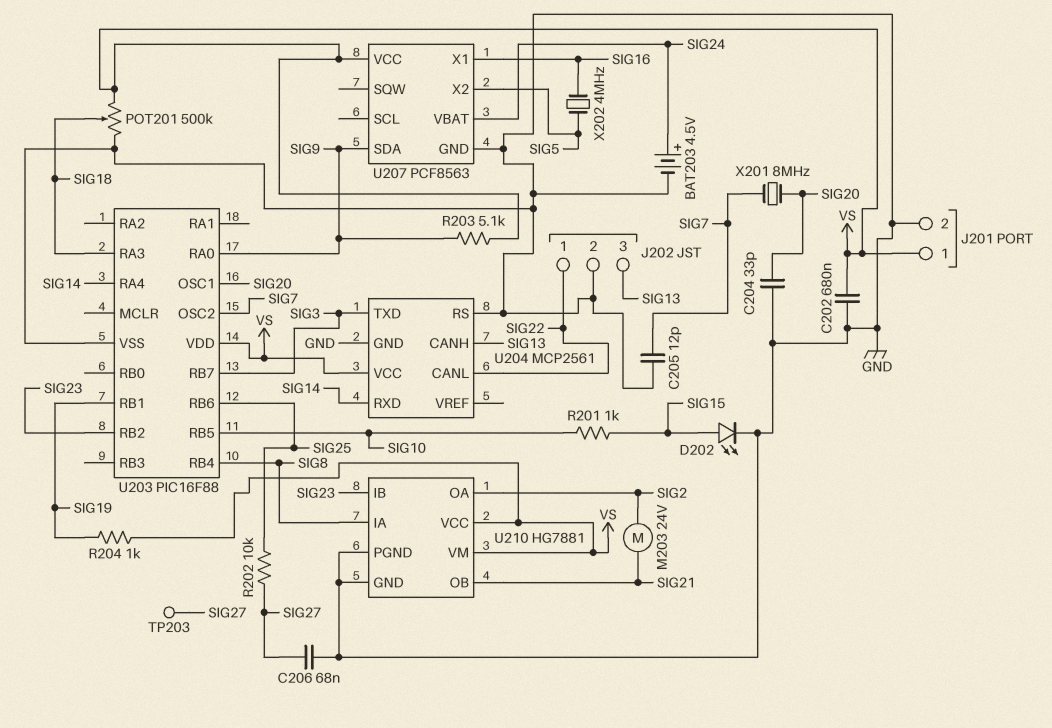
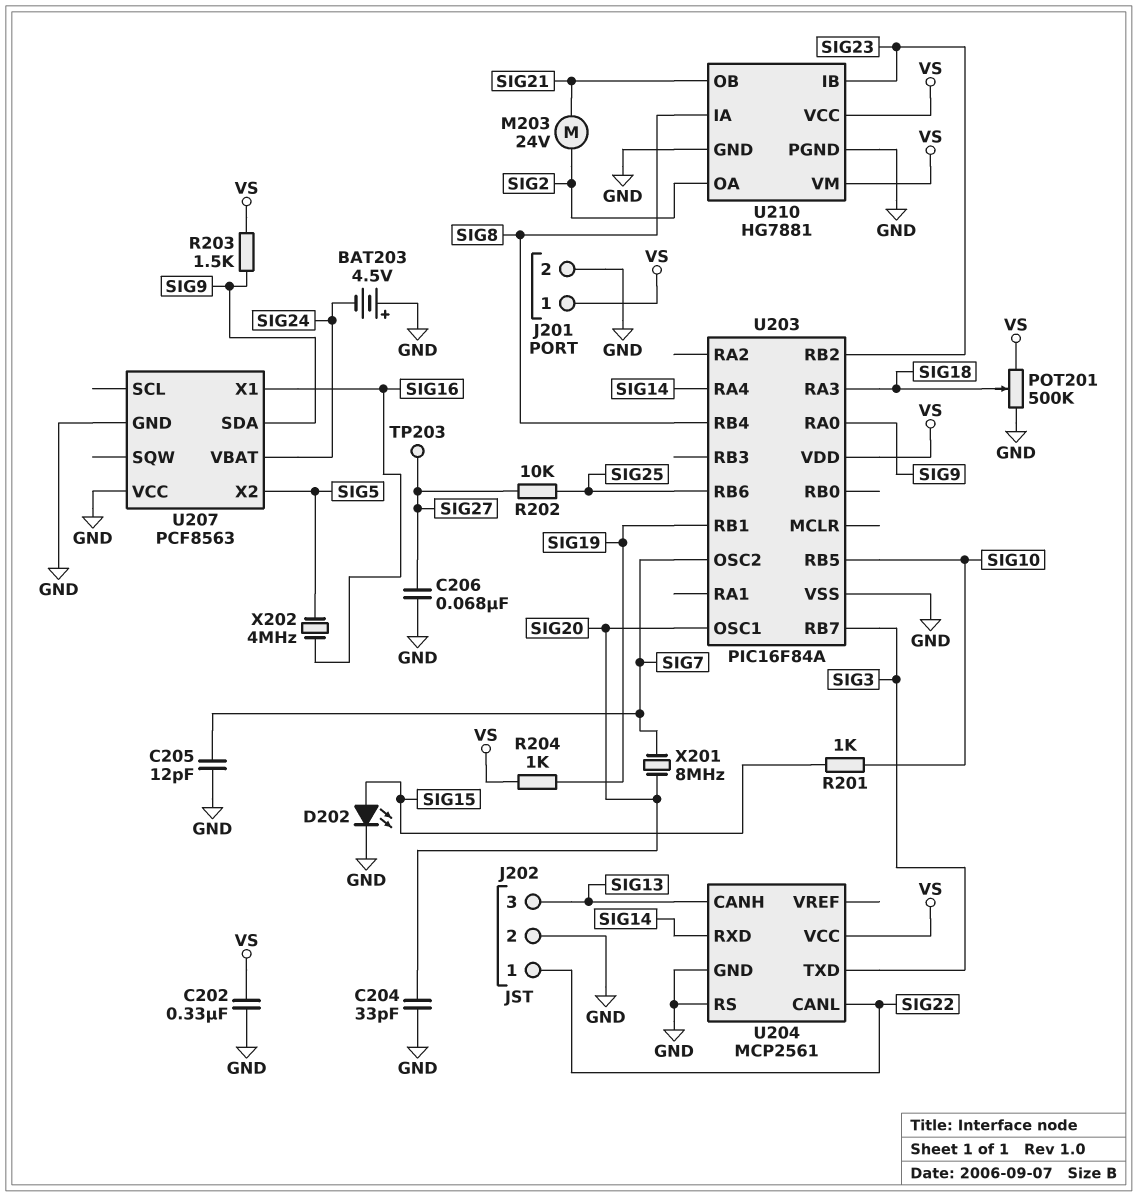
BAT203: 4.5V (plus SIG24, minus GND) -> 4.5V (plus GND, minus SIG24)
C202: 680nF (GND, VS) -> 330nF (GND, VS)
R203: 5.1k (SIG9, VS) -> 1.5k (SIG9, VS)
U203: PIC16F88 -> PIC16F84A
U207 pin VCC: VS -> GND

